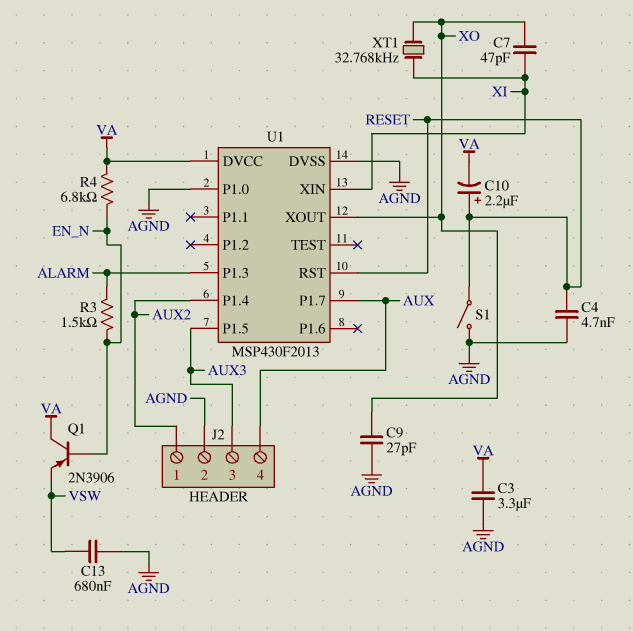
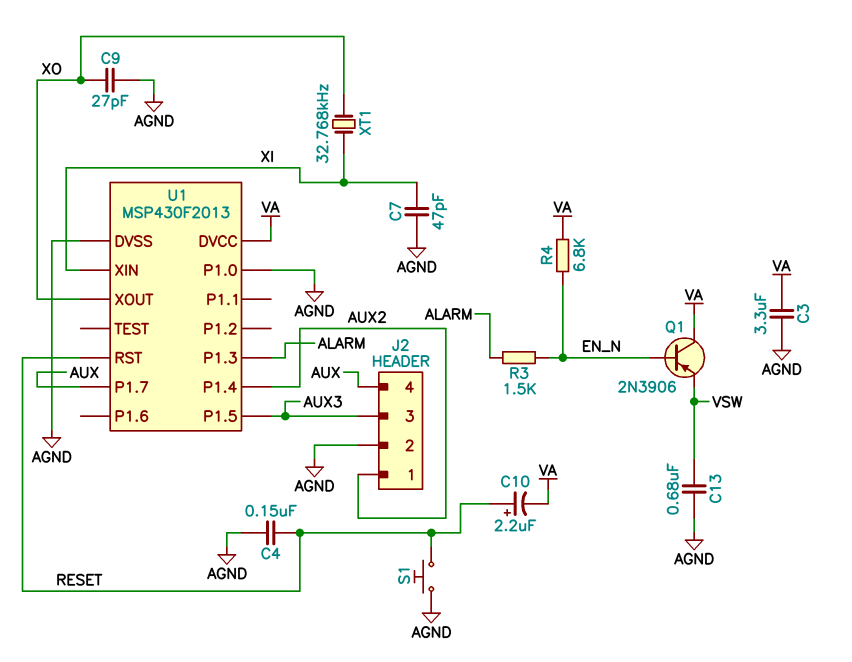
C4: 4.7nF (AGND, RESET) -> 150nF (AGND, RESET)
C7: 47pF (XI, XO) -> 47pF (AGND, XI)
S1: switch (AGND, RESET) -> button (AGND, RESET)

